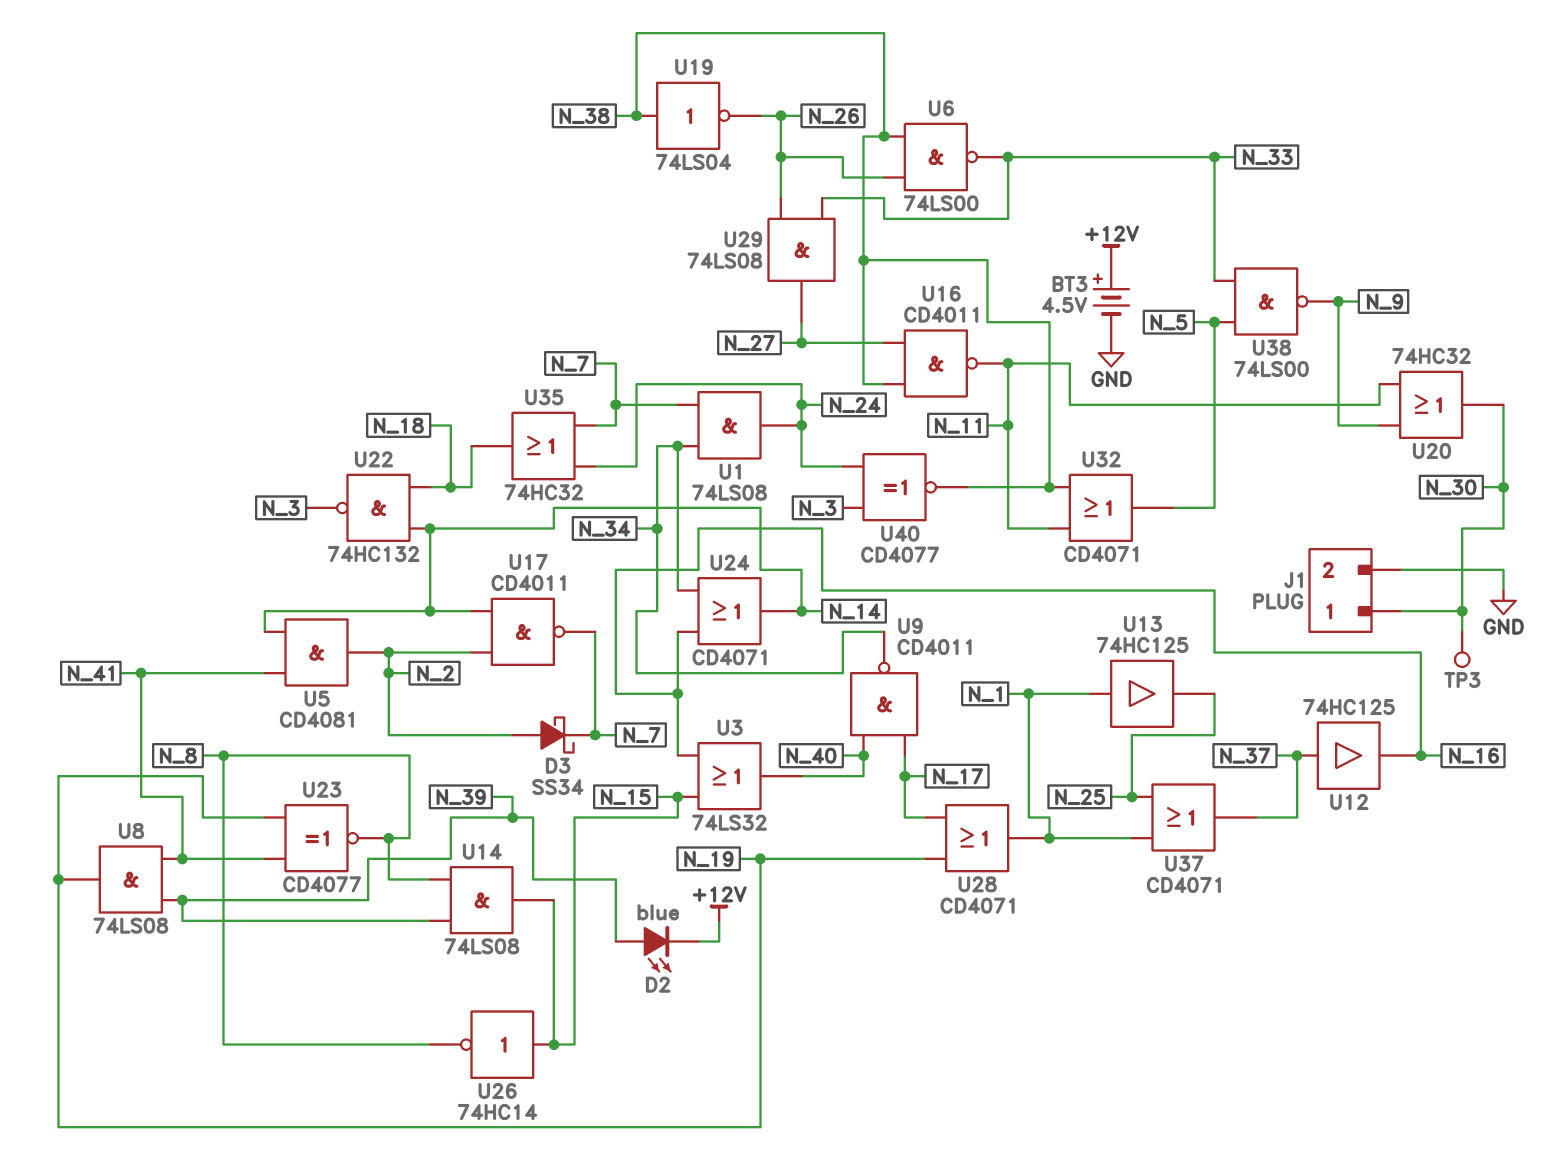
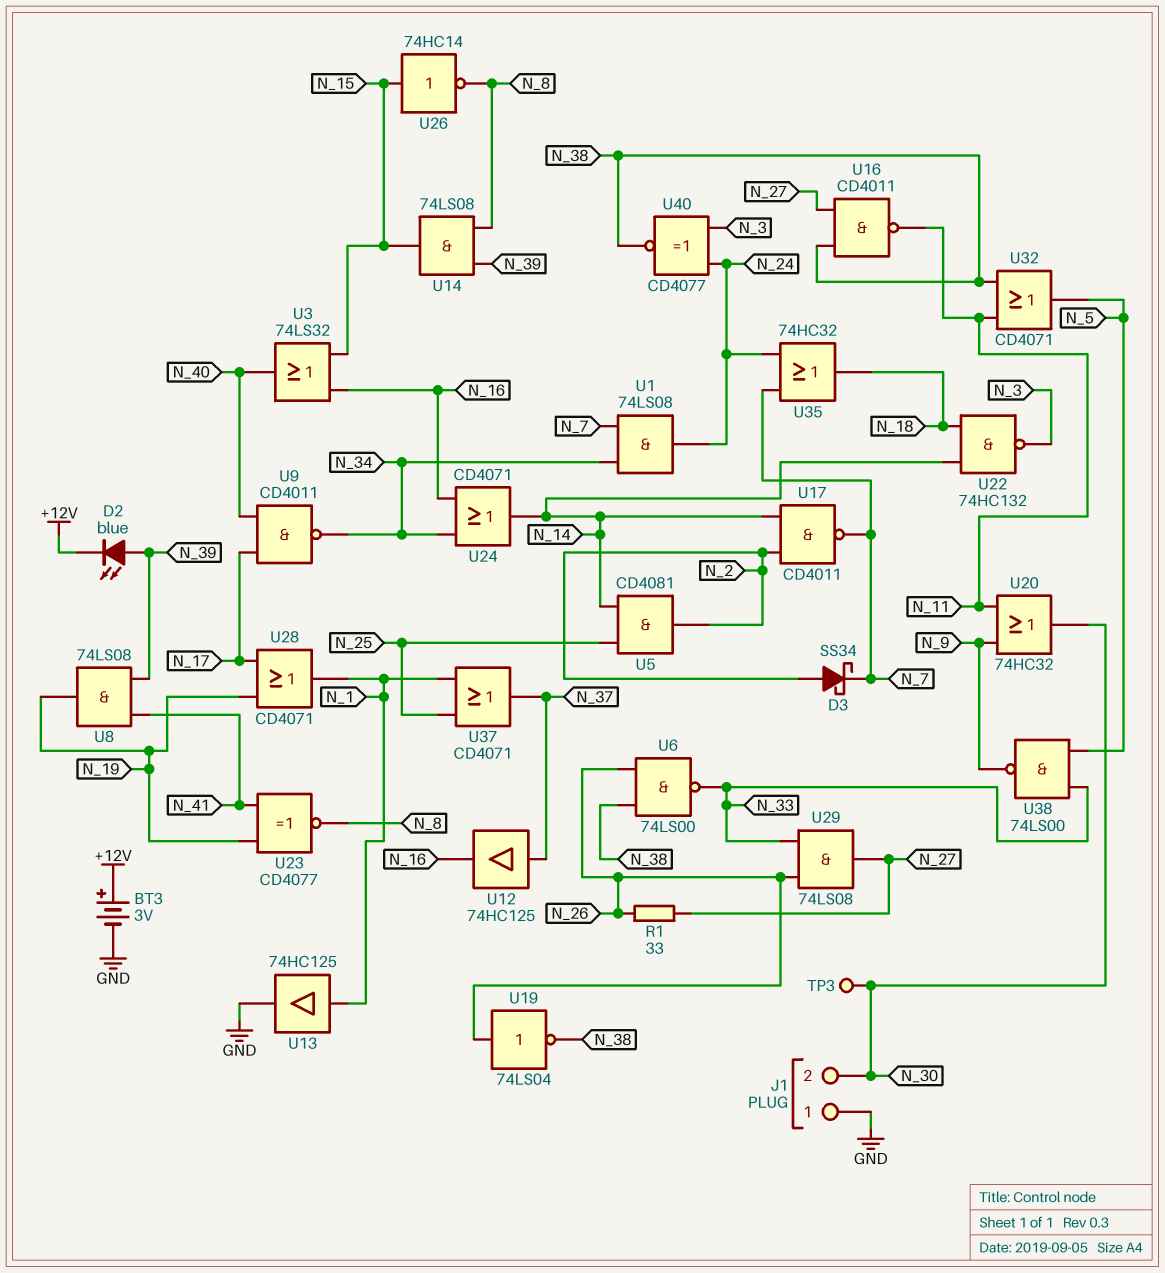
BT3: 4.5V (plus +12V, minus GND) -> 3V (plus +12V, minus GND)
J1 pin 1: N_30 -> GND
J1 pin 2: GND -> N_30
R1: none -> 33 (N_26, N_27)
U5: AND CD4081 (in N_14, in N_41, out N_2) -> AND CD4081 (in N_14, in N_25, out N_2)
U13: buffer 74HC125 (in N_1, out N_25) -> buffer 74HC125 (in N_1, out GND)
U19: NOT 74LS04 (in N_38, out N_26) -> NOT 74LS04 (in N_26, out N_38)

